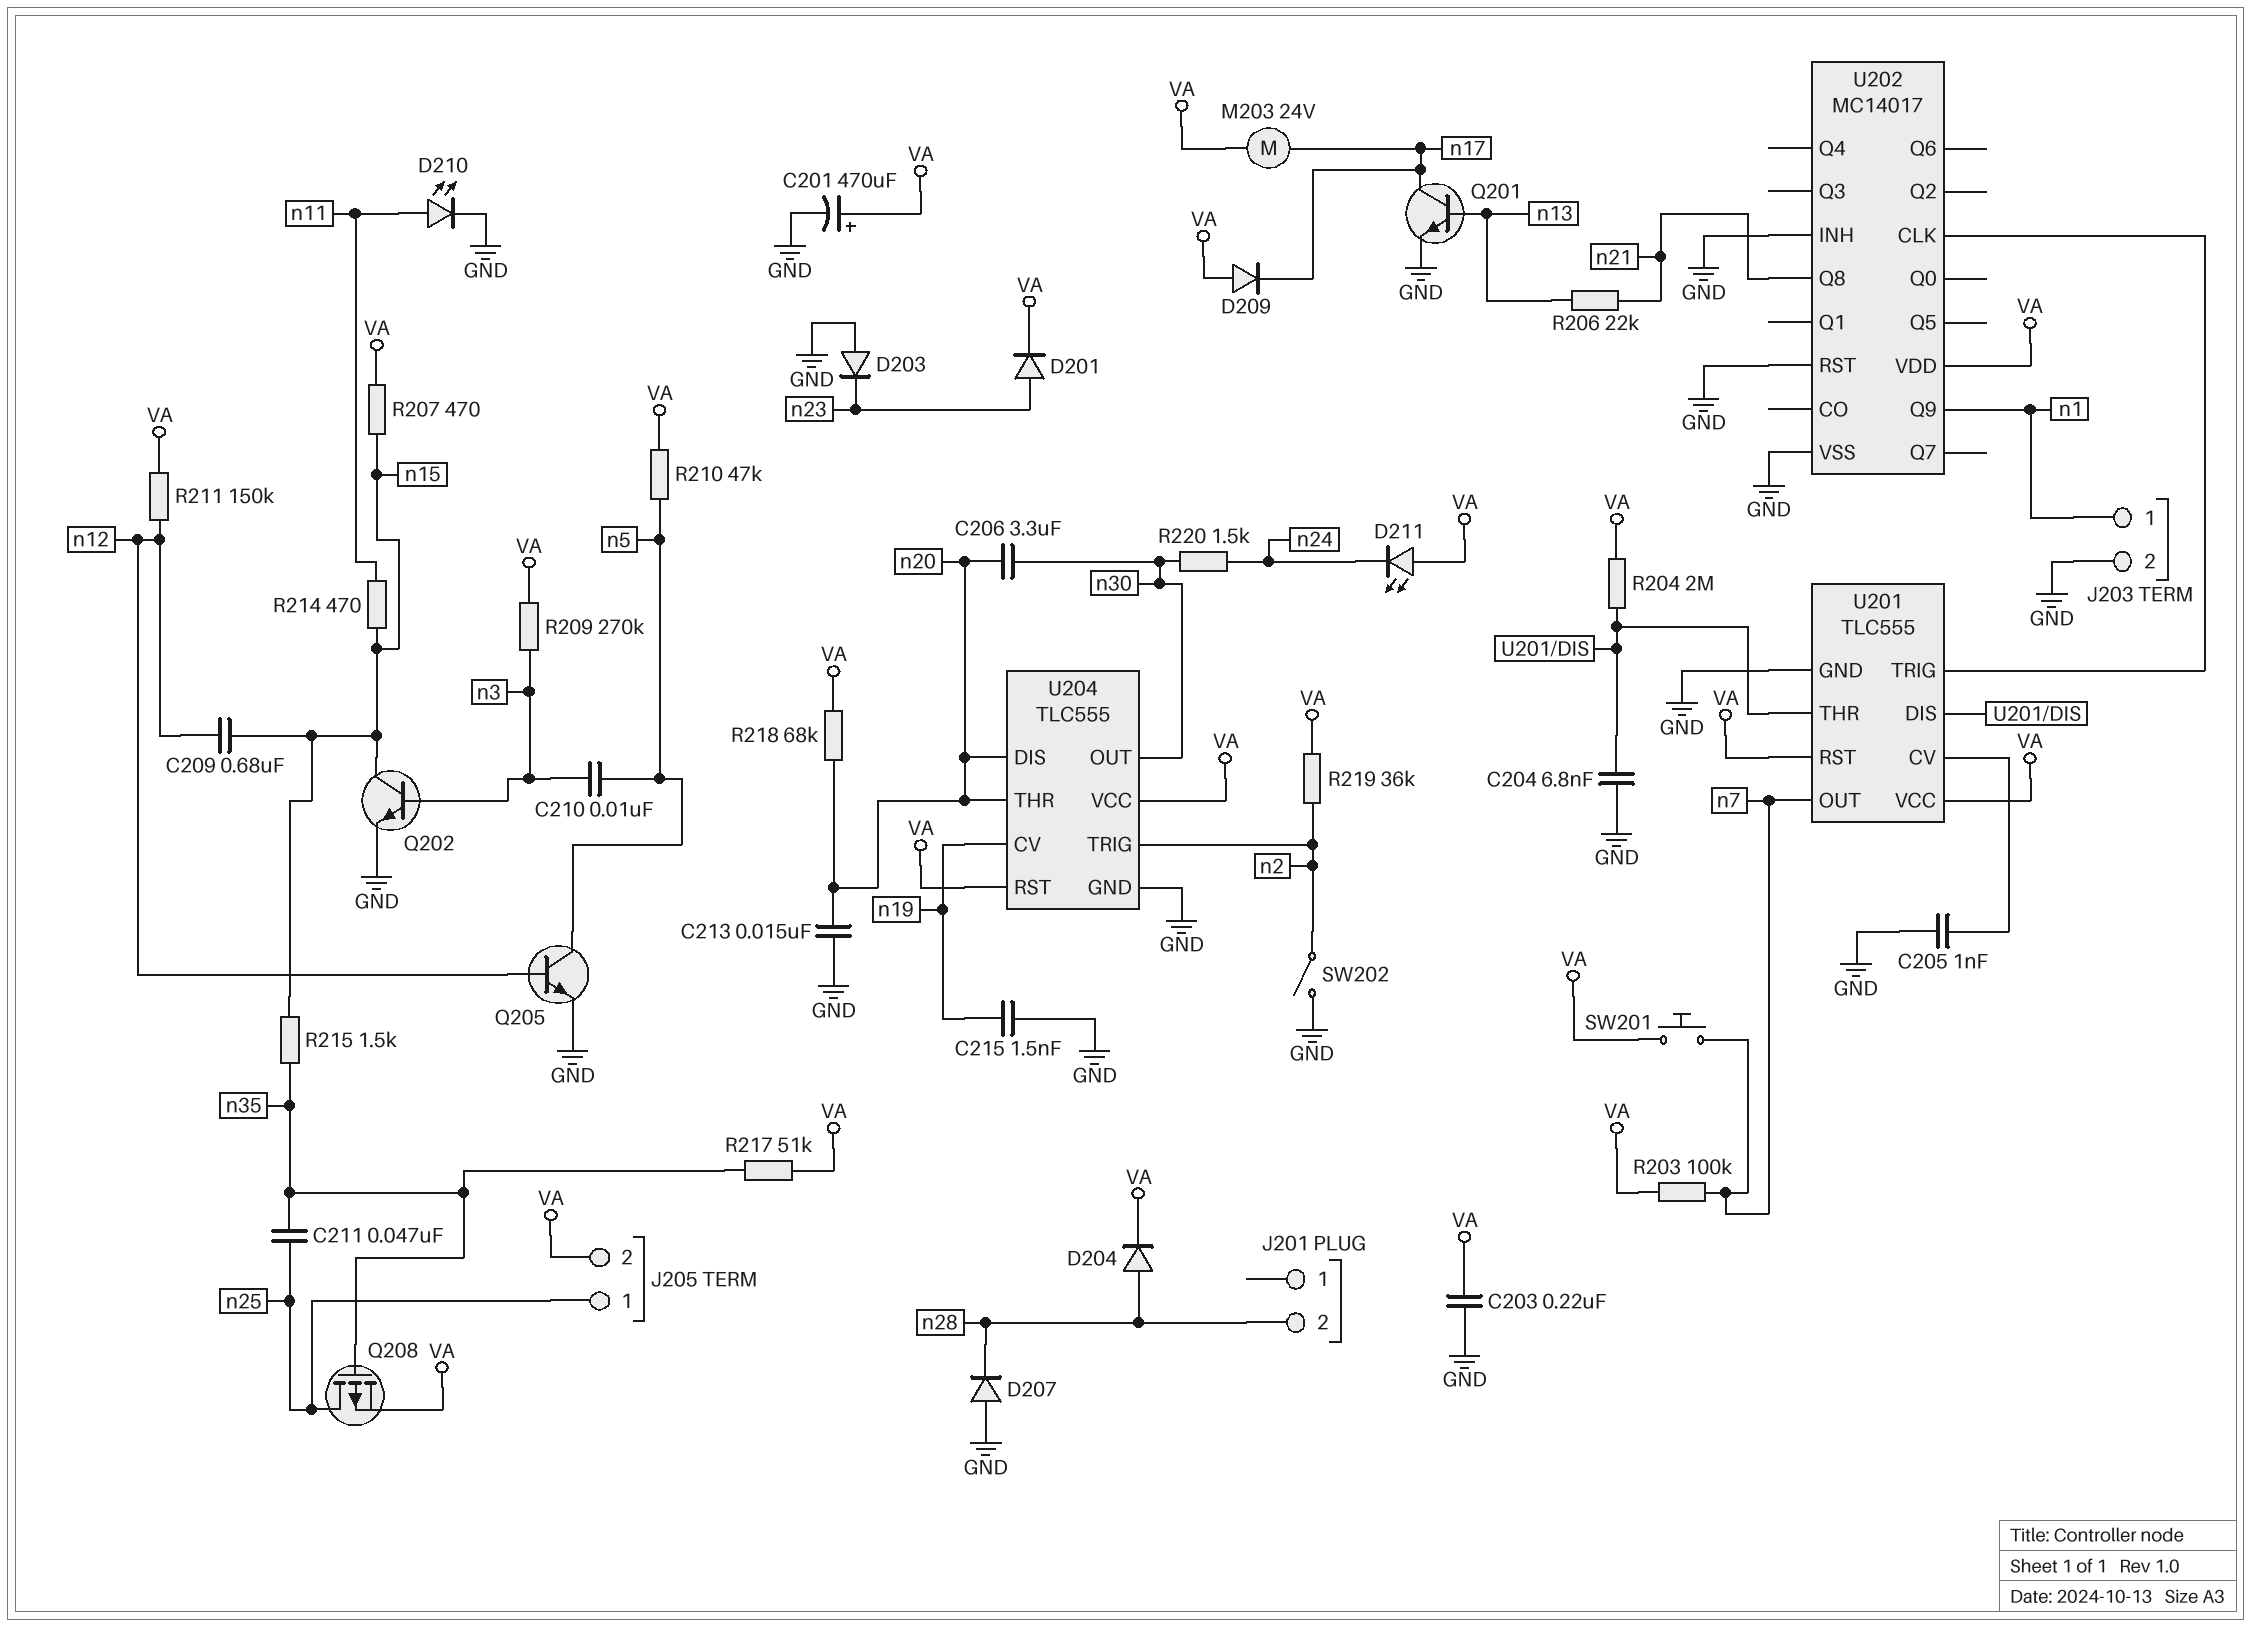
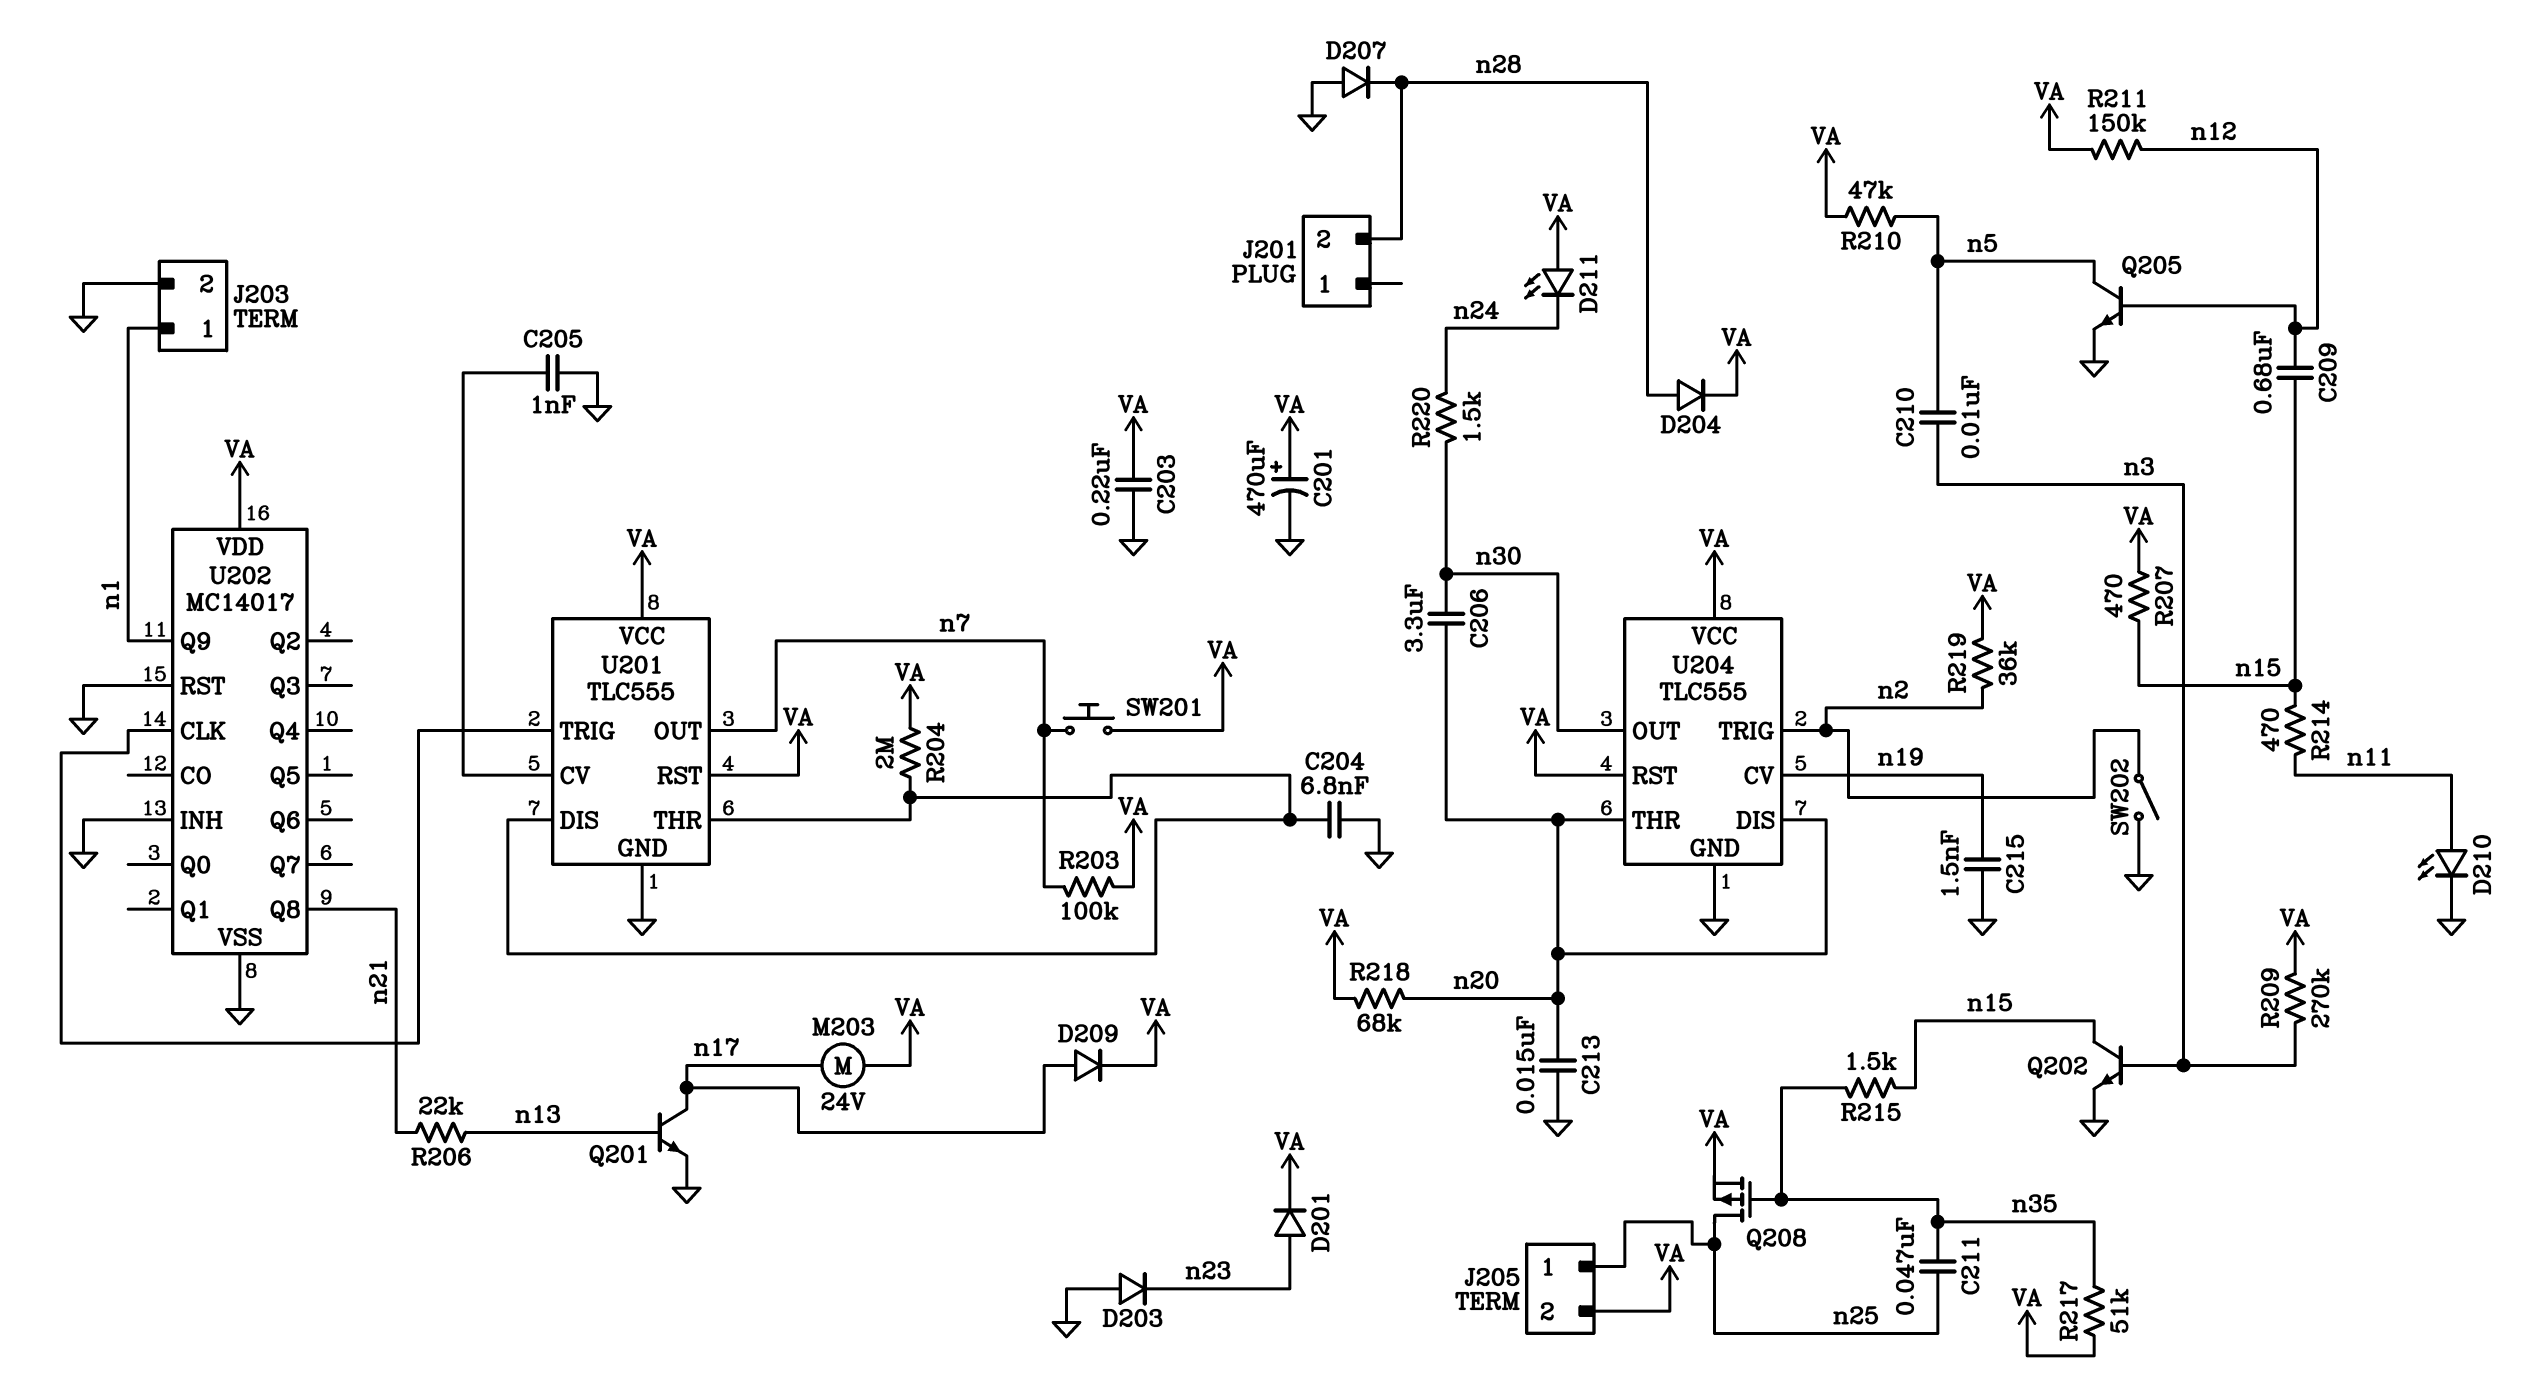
D209: diode (A VA, K n17) -> diode (A n17, K VA)

